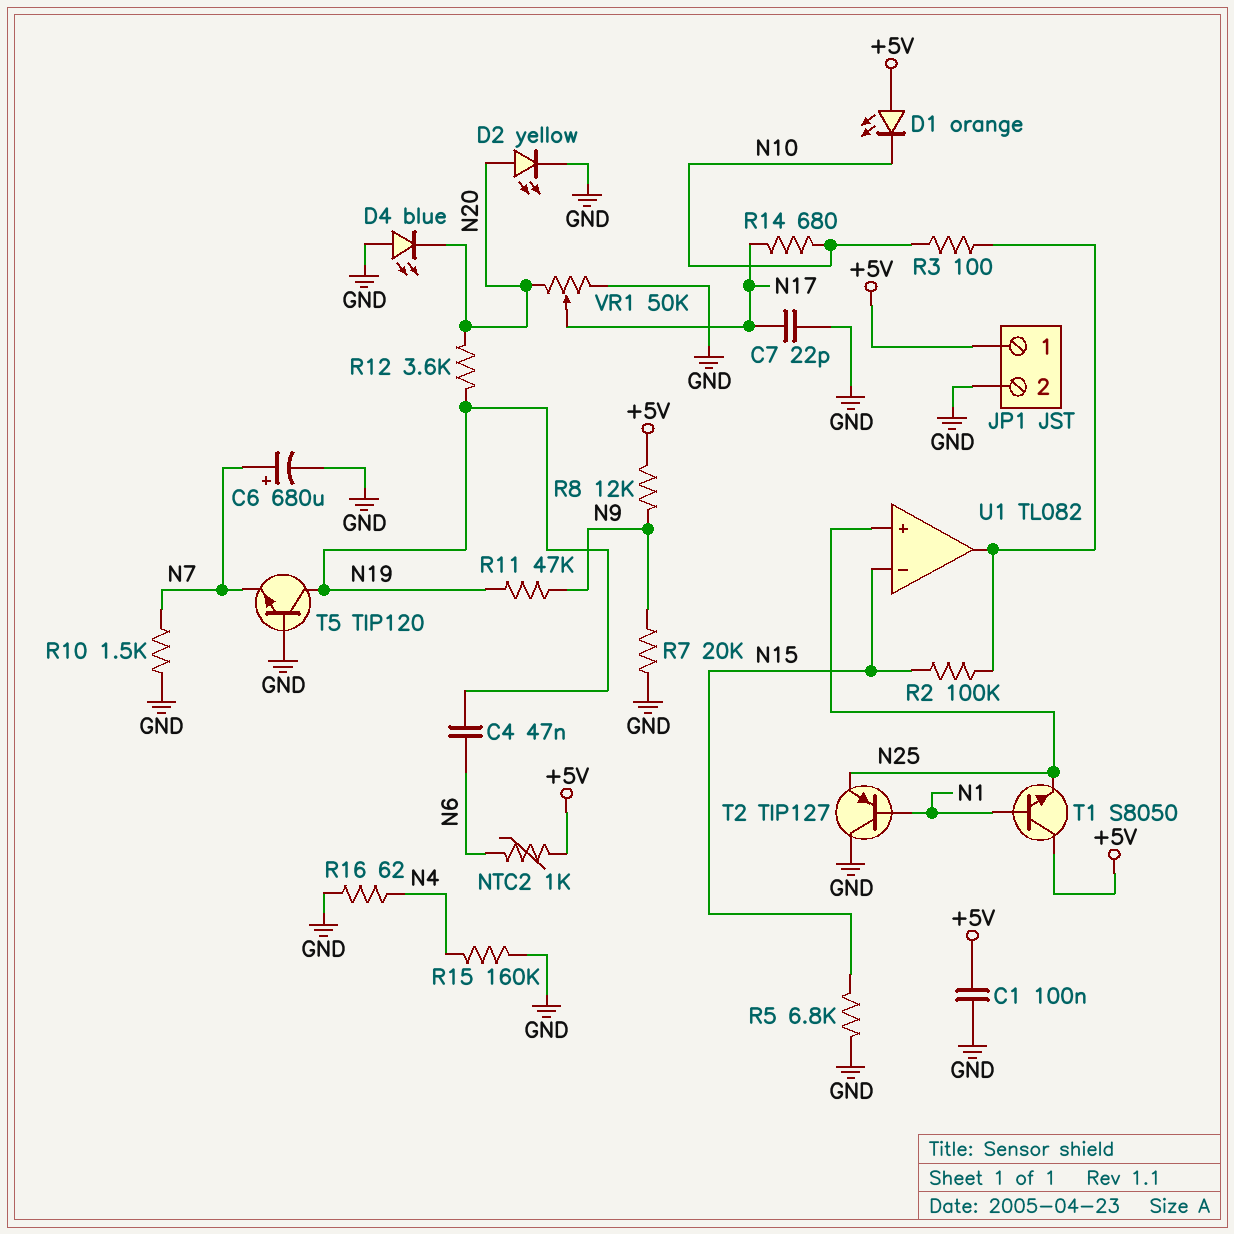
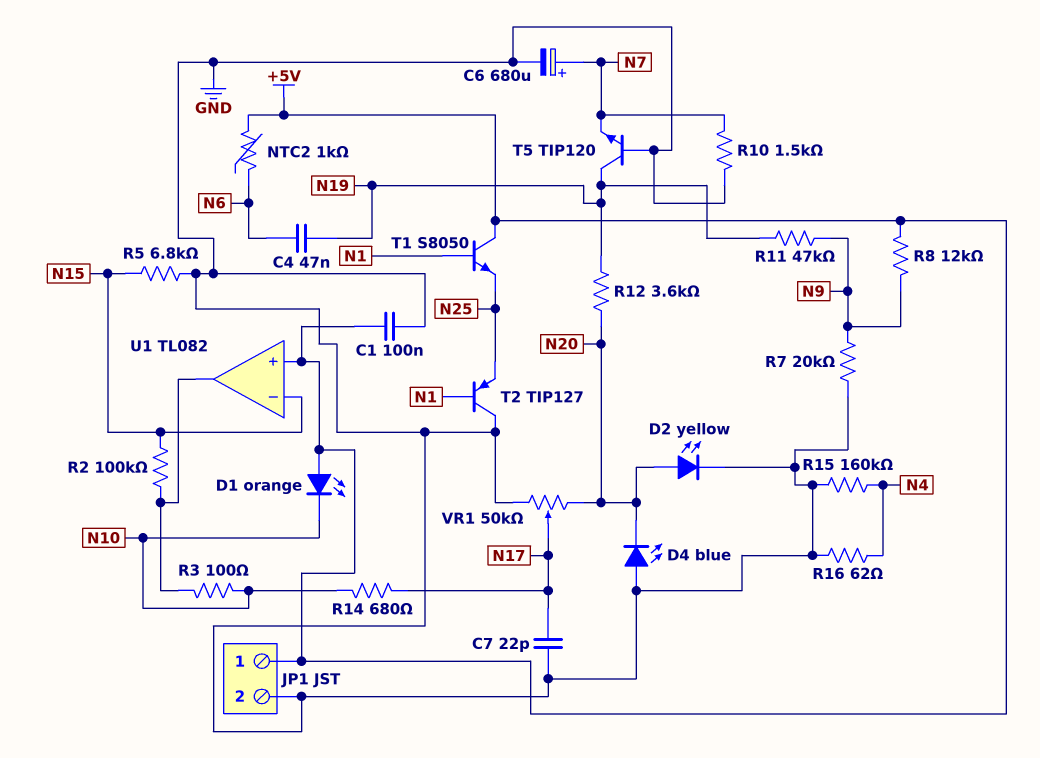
U1 pin in+: N25 -> +5V

